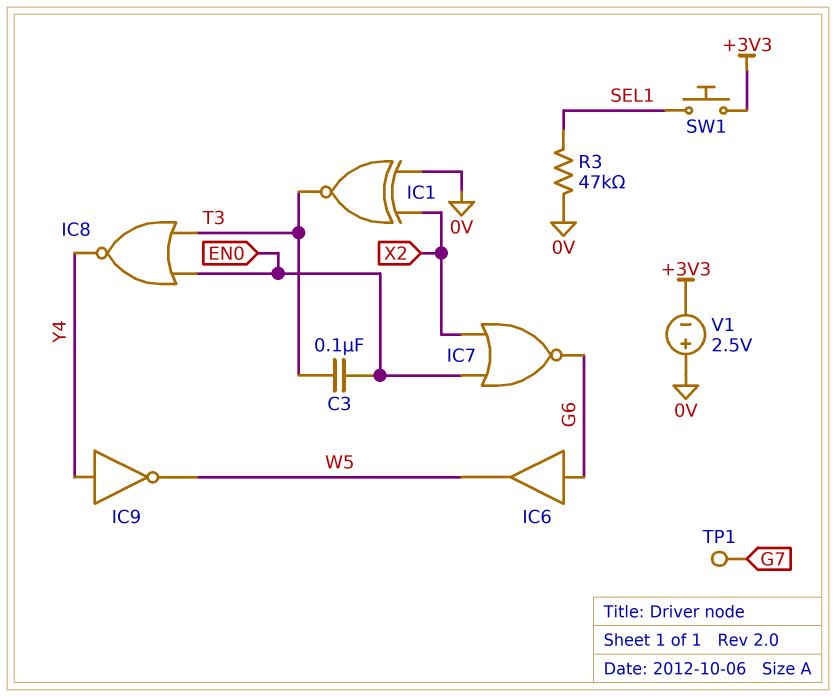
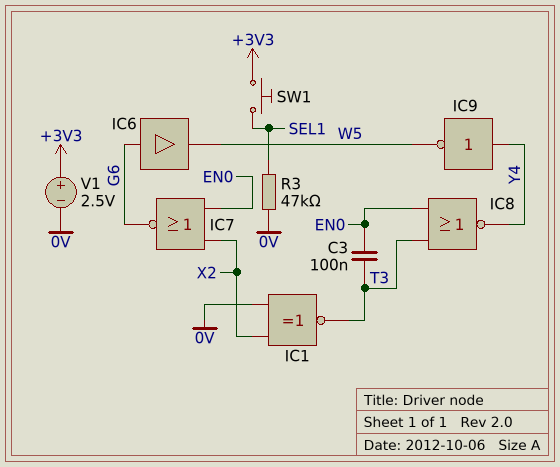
TP1: test point (G7) -> none
V1: 2.5V (plus 0V, minus +3V3) -> 2.5V (plus +3V3, minus 0V)

